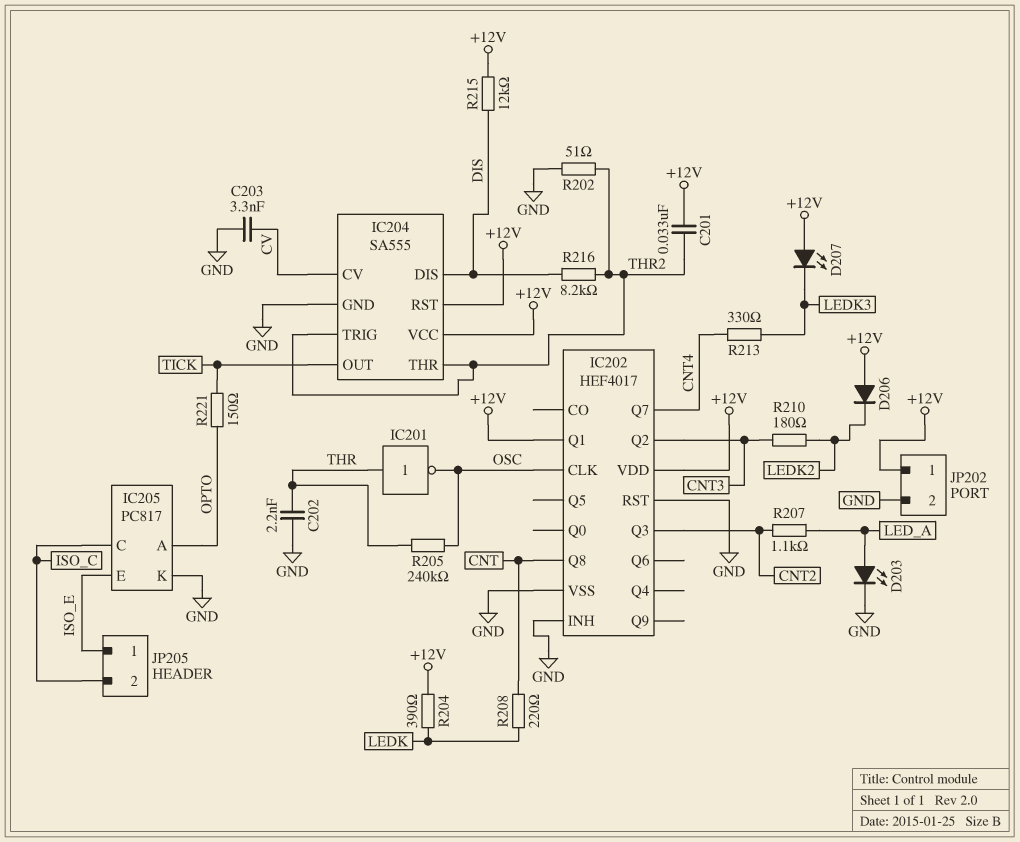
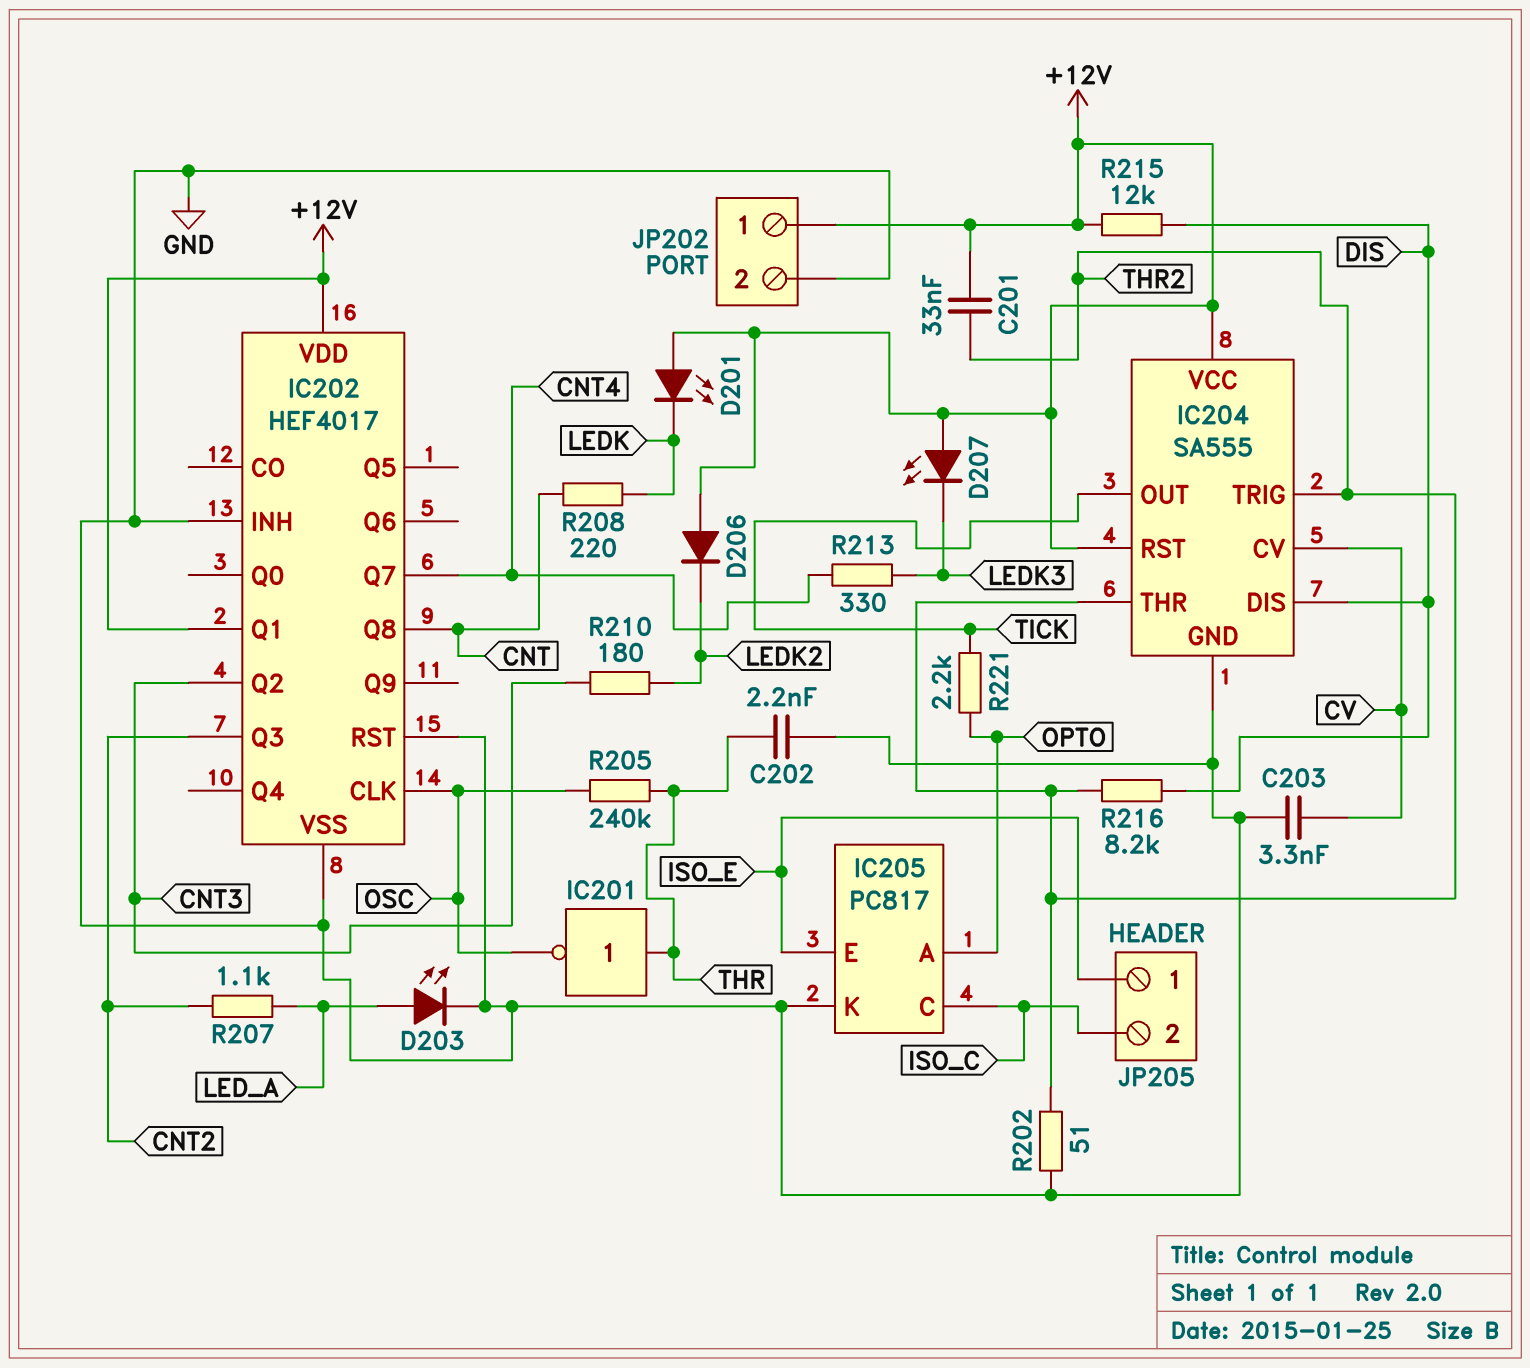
D201: none -> LED (A +12V, K LEDK)
R204: 390 (+12V, LEDK) -> none
R221: 150 (OPTO, TICK) -> 2.2k (OPTO, TICK)

